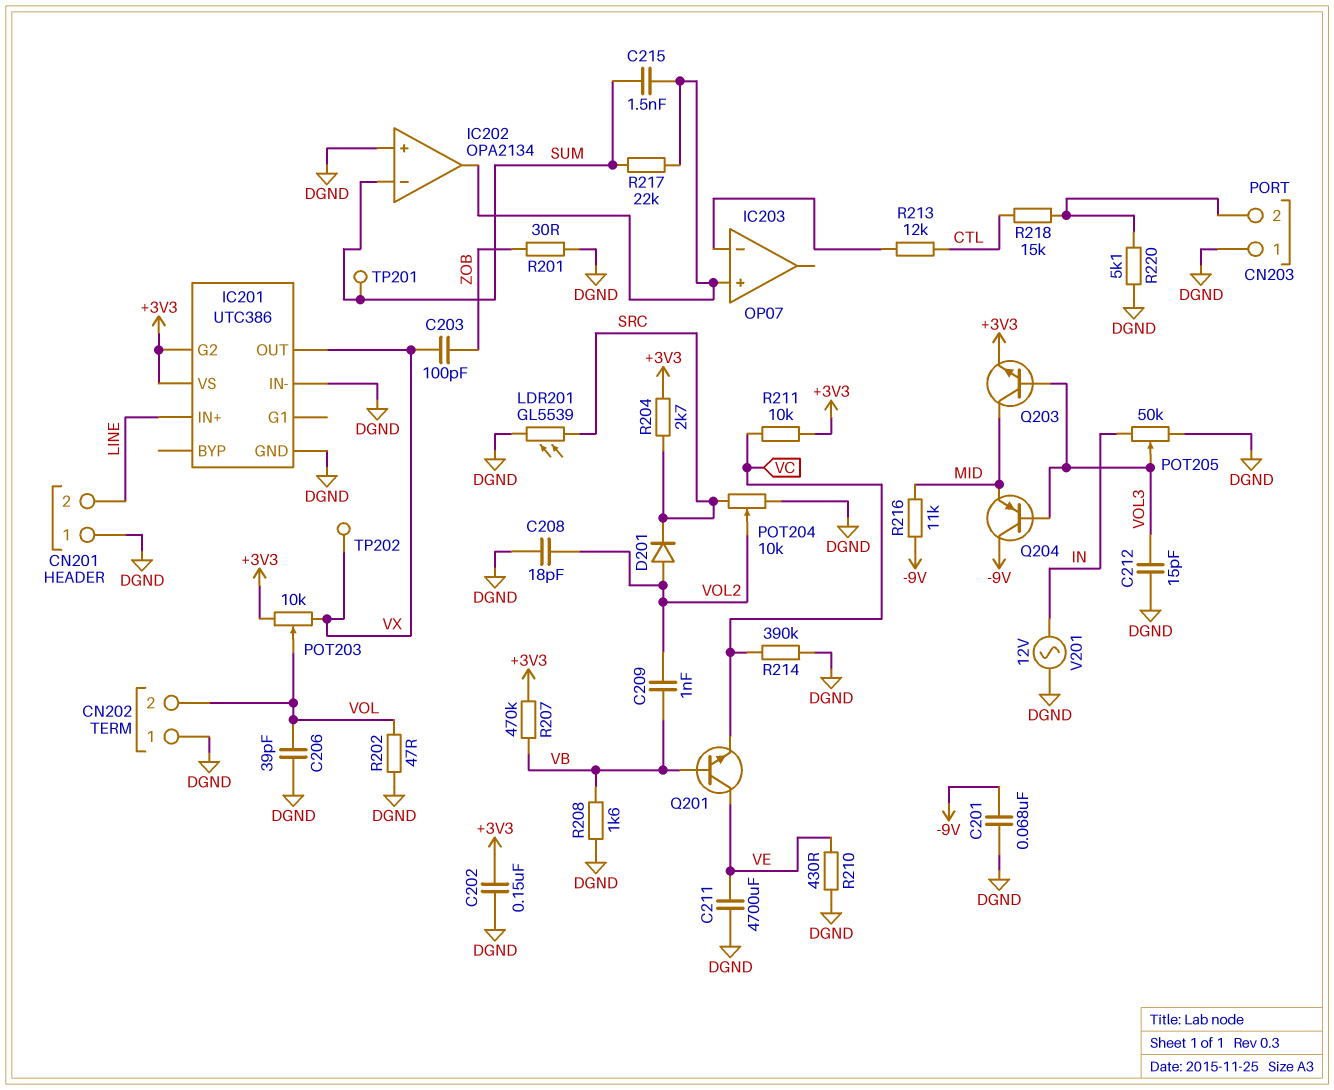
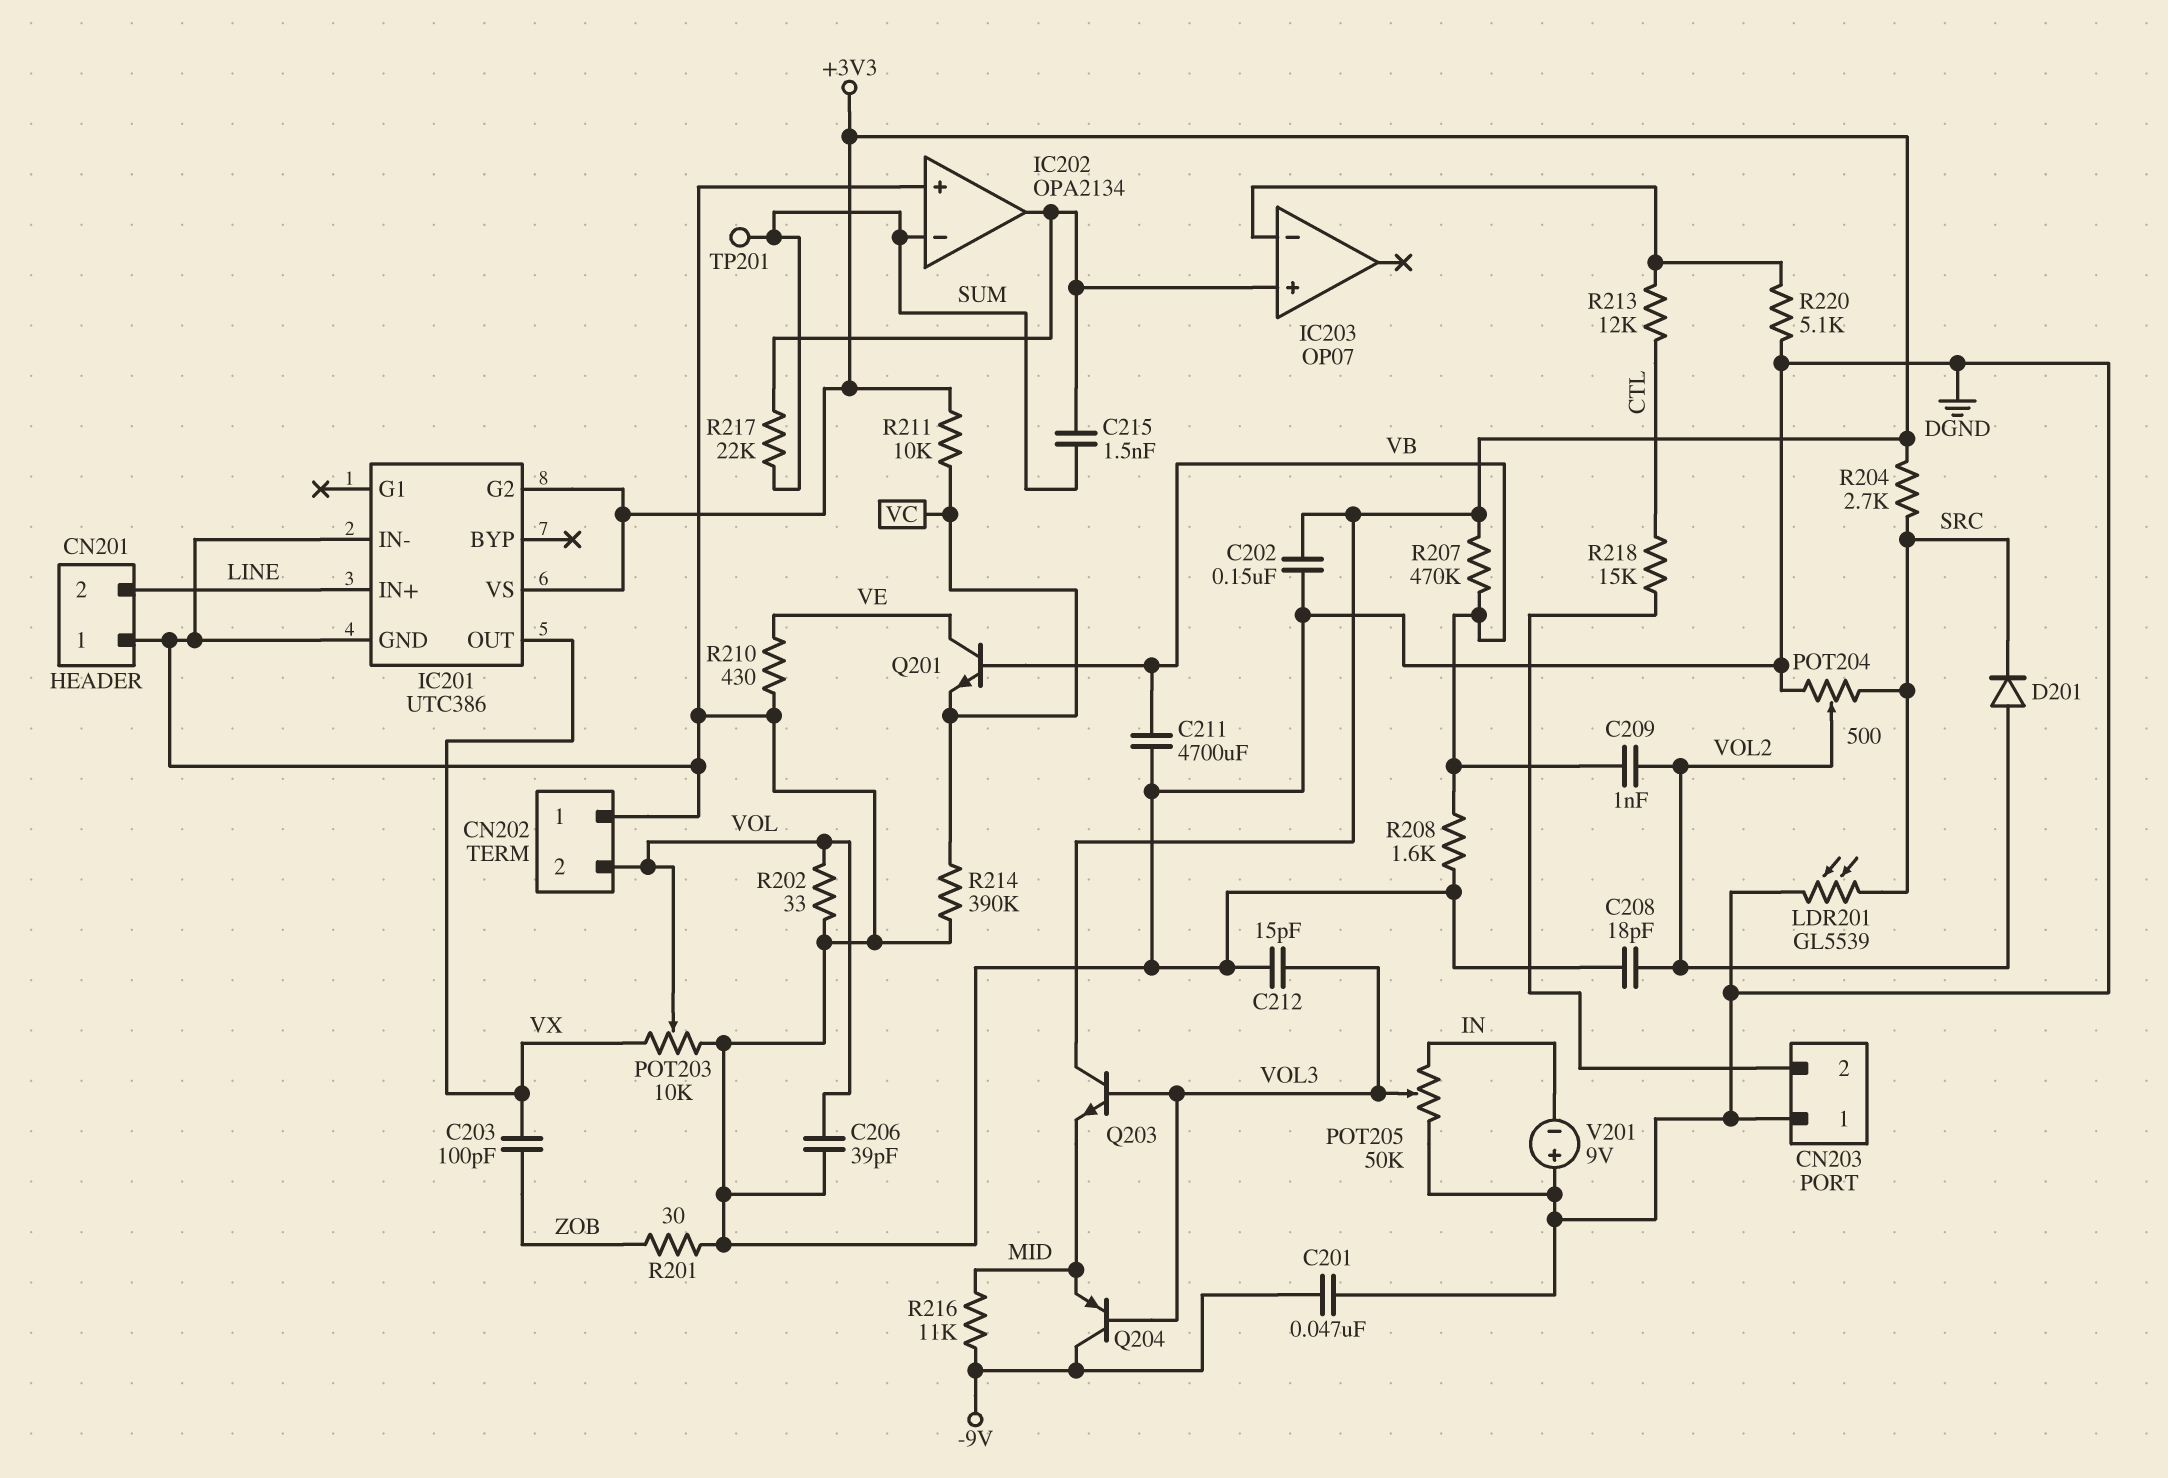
C201: 68nF (-9V, DGND) -> 47nF (-9V, DGND)
C211: 4700uF (DGND, VE) -> 4700uF (DGND, VB)
POT203: 10k (+3V3, VX, wiper VOL) -> 10k (DGND, VX, wiper VOL)
POT204: 10k (DGND, SRC, wiper VOL2) -> 500 (DGND, SRC, wiper VOL2)
Q203: NPN (B VOL3, C MID, E +3V3) -> NPN (B VOL3, C +3V3, E MID)
R202: 47 (DGND, VOL) -> 33 (DGND, VOL)
R220: 5.1k (CN203/2, DGND) -> 5.1k (DGND, IC203/in-)
TP202: test point (VX) -> none
V201: AC 12V (DGND, IN) -> 9V (plus DGND, minus IN)

